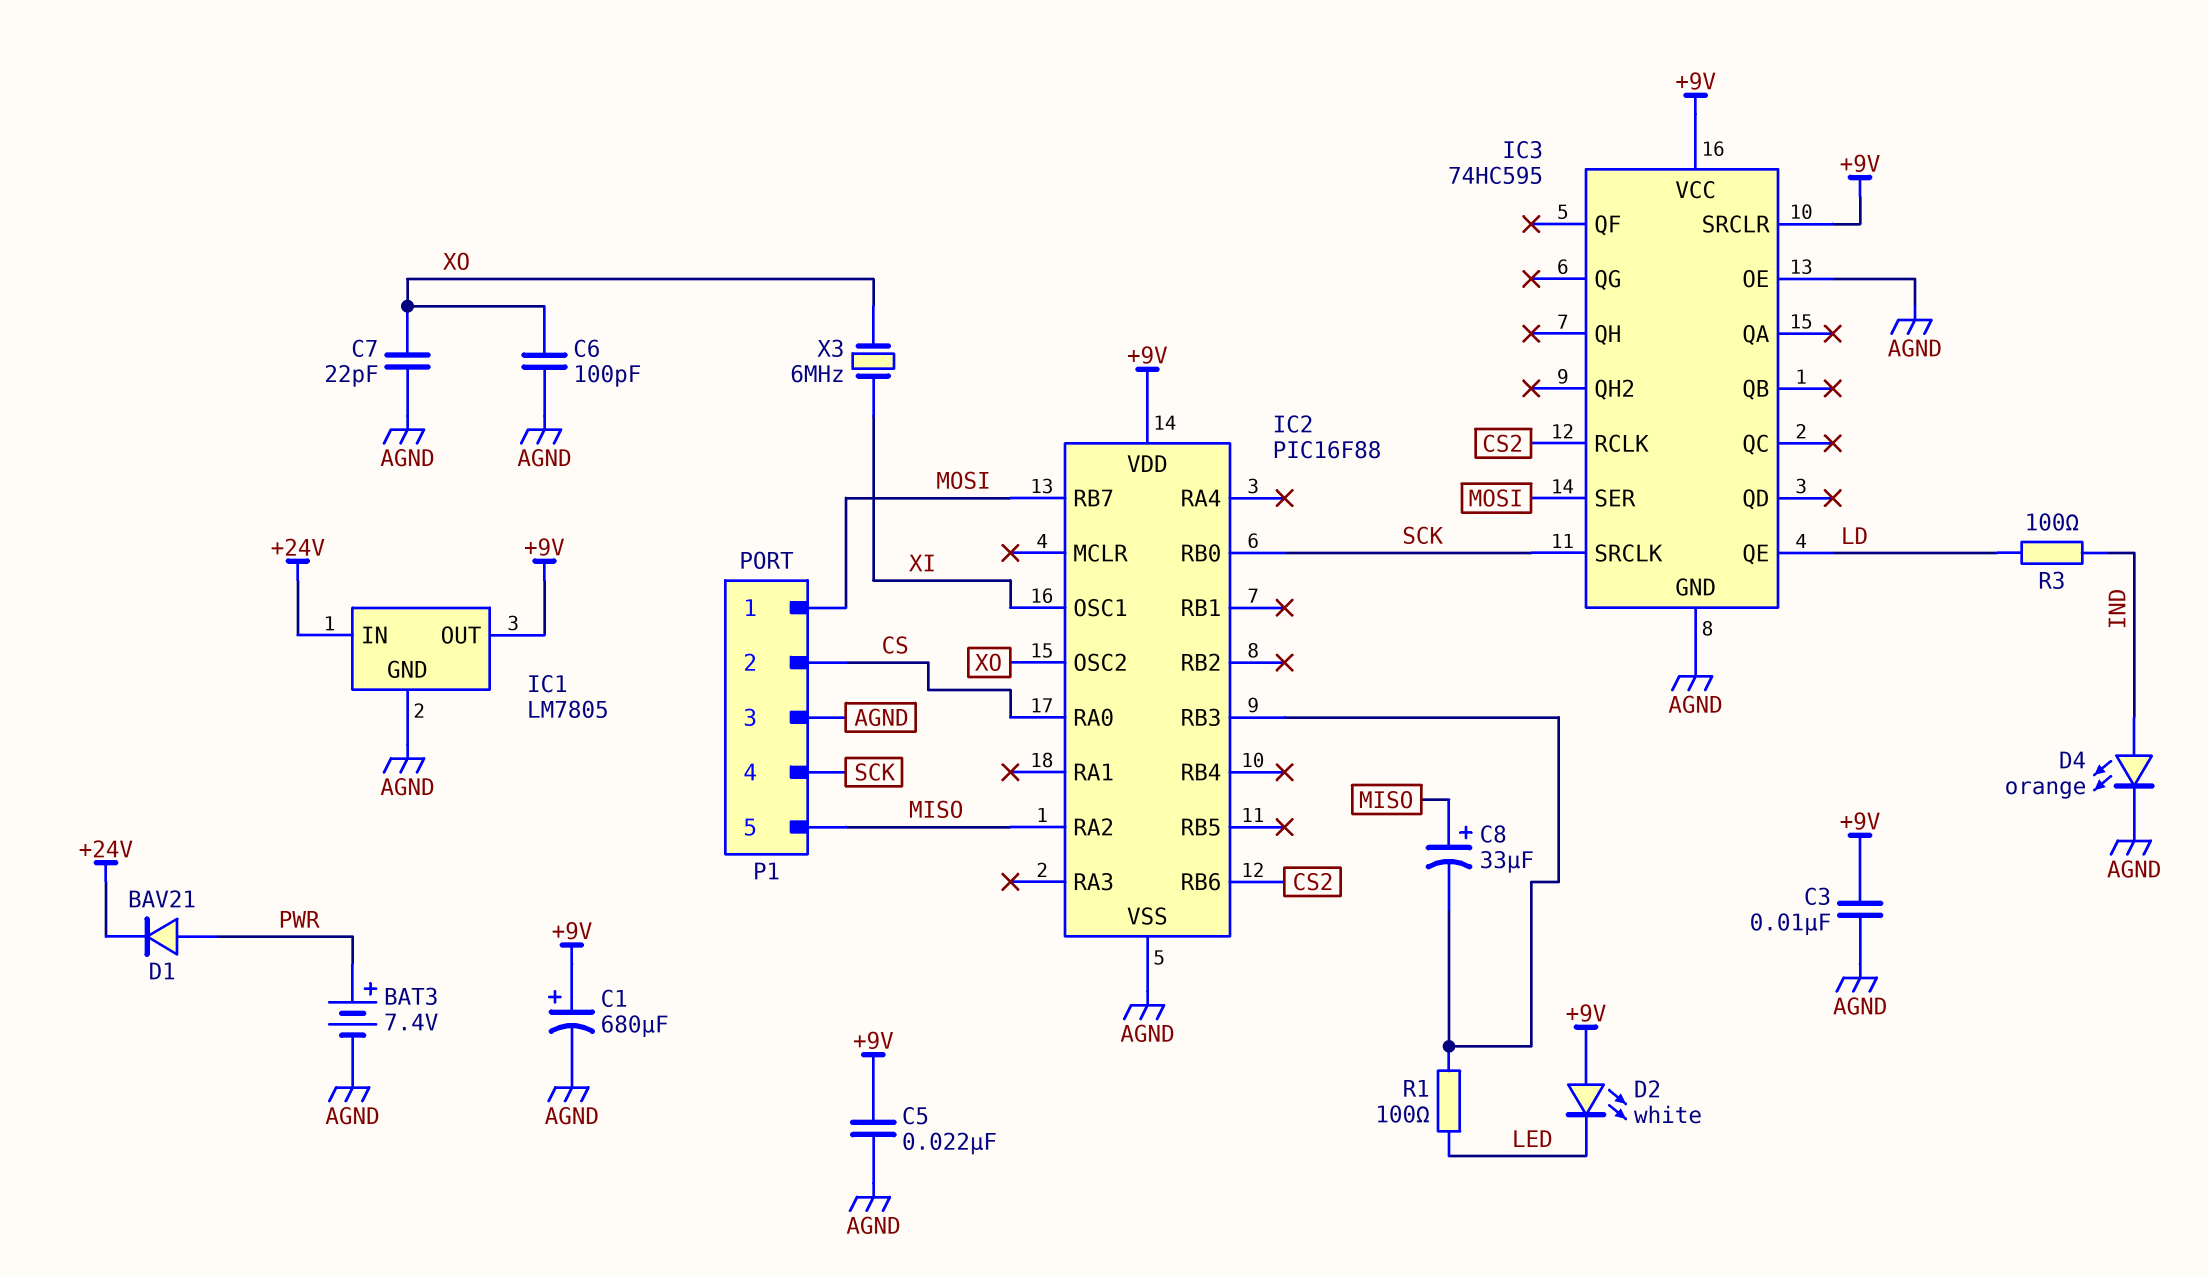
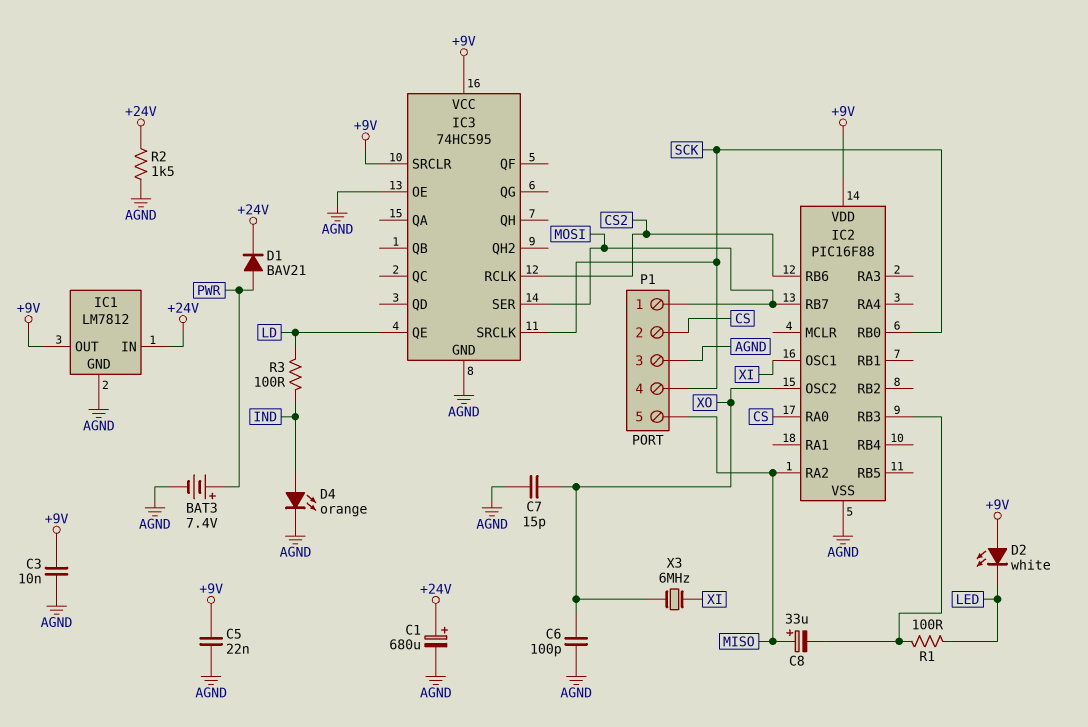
C1: 680uF (plus +9V, minus AGND) -> 680uF (plus +24V, minus AGND)
C7: 22pF (AGND, XO) -> 15pF (AGND, XO)
IC1: LM7805 -> LM7812
R2: none -> 1.5k (+24V, AGND)

